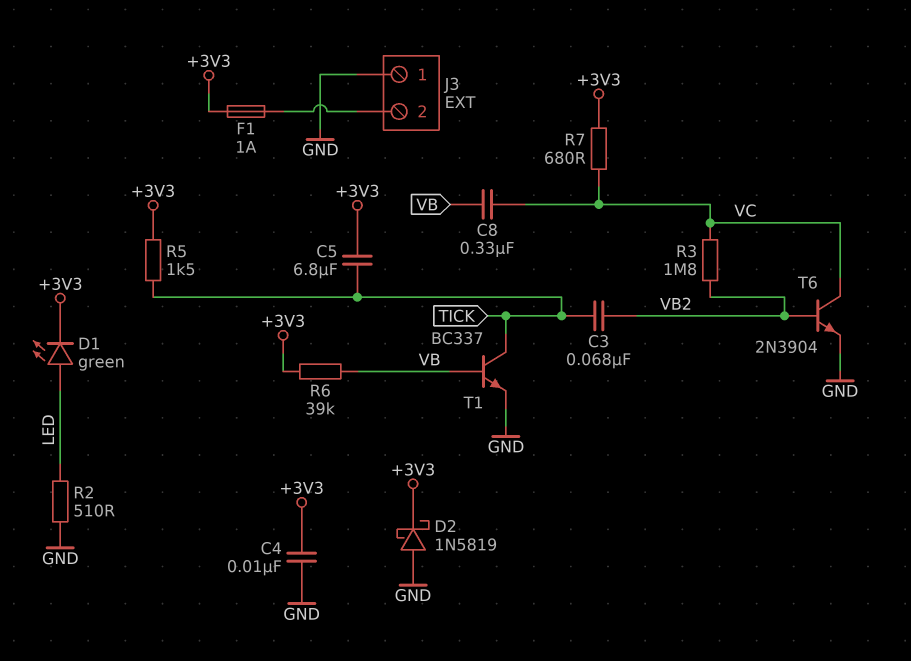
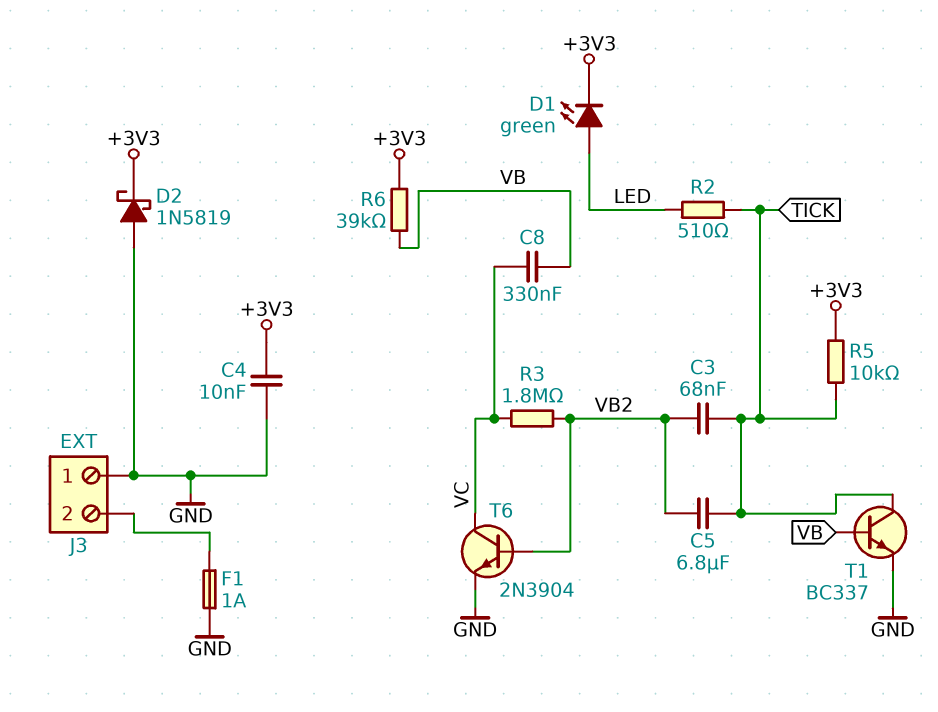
C5: 6.8uF (+3V3, TICK) -> 6.8uF (TICK, VB2)
F1: 1A (+3V3, J3/2) -> 1A (GND, J3/2)
R2: 510 (GND, LED) -> 510 (LED, TICK)
R5: 1.5k (+3V3, TICK) -> 10k (+3V3, TICK)
R7: 680 (+3V3, VC) -> none

